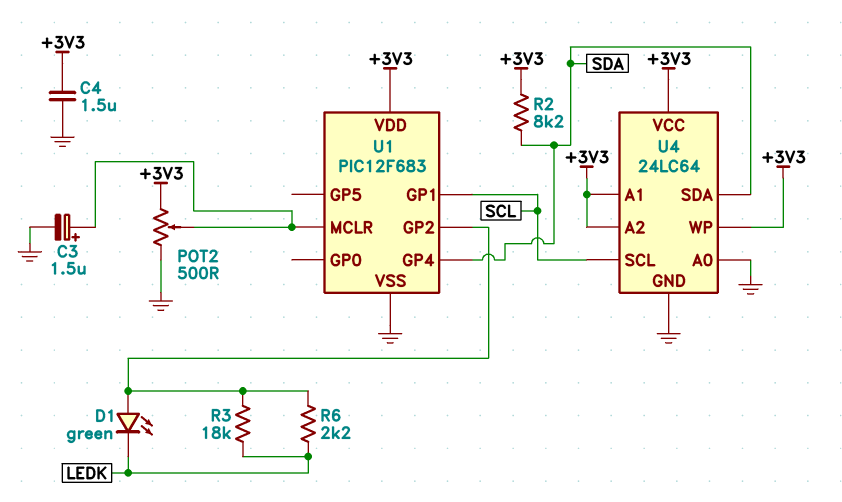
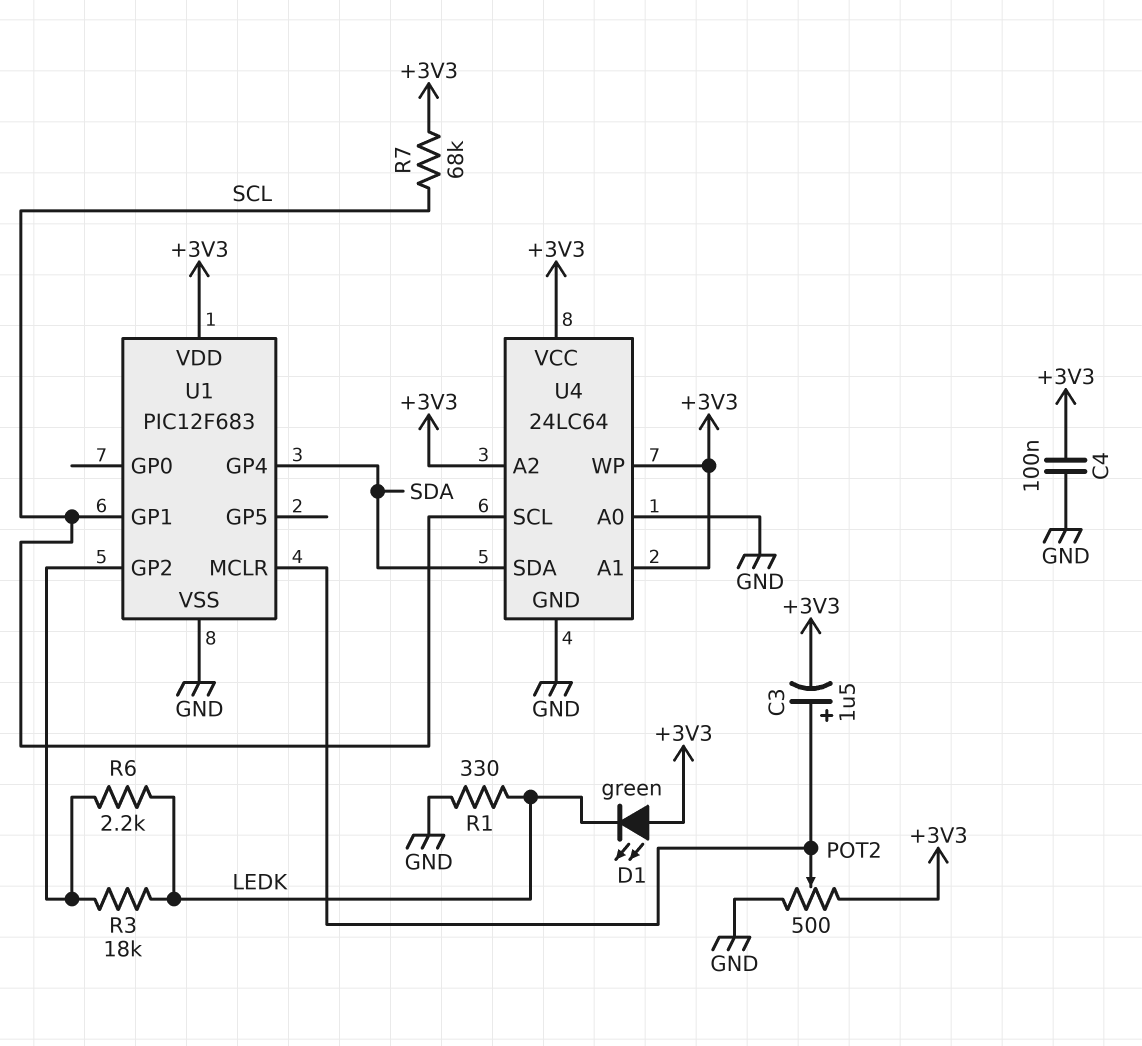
C3: 1.5uF (plus U1/MCLR, minus GND) -> 1.5uF (plus U1/MCLR, minus +3V3)
C4: 1.5uF (+3V3, GND) -> 100nF (+3V3, GND)
D1: LED green (A U1/GP2, K LEDK) -> LED green (A +3V3, K LEDK)
R1: none -> 330 (GND, LEDK)
R2: 8.2k (+3V3, SDA) -> none
R7: none -> 68k (+3V3, SCL)

